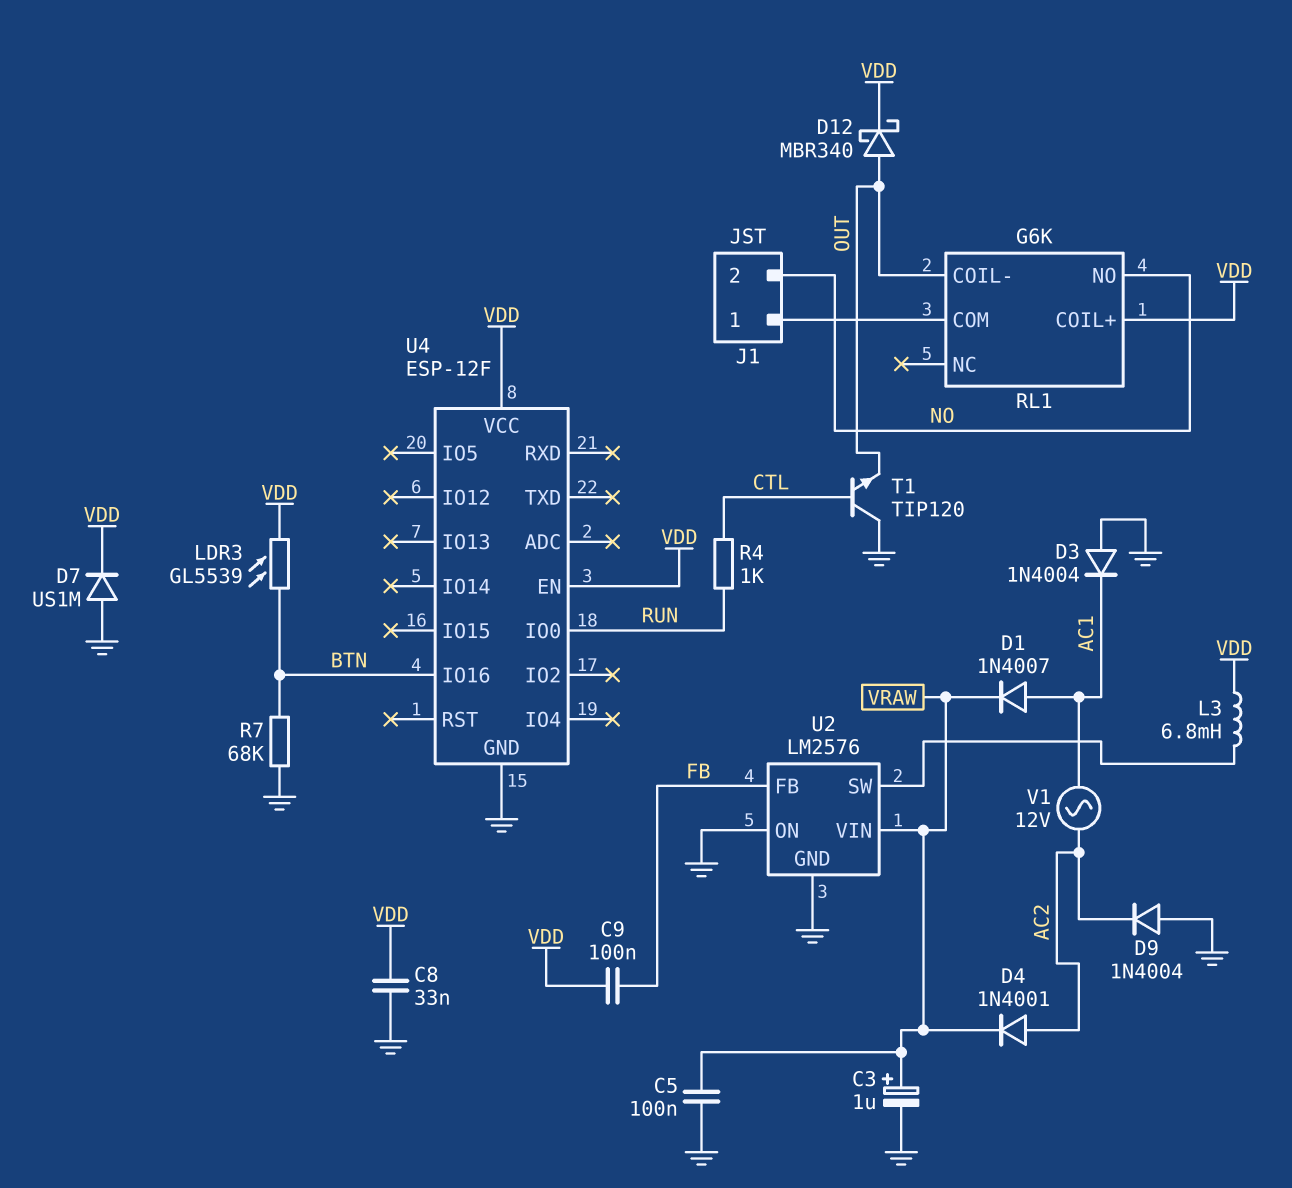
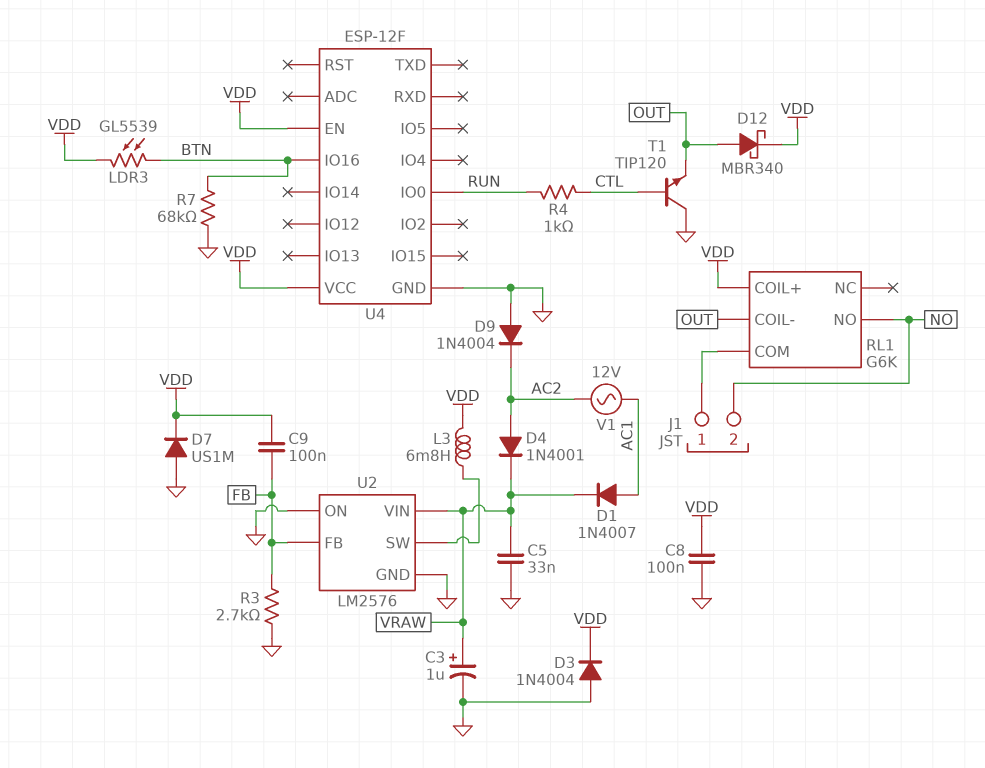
C5: 100nF (GND, VRAW) -> 33nF (GND, VRAW)
C8: 33nF (GND, VDD) -> 100nF (GND, VDD)
D3: diode 1N4004 (A GND, K AC1) -> diode 1N4004 (A GND, K VDD)
R3: none -> 2.7k (FB, GND)

